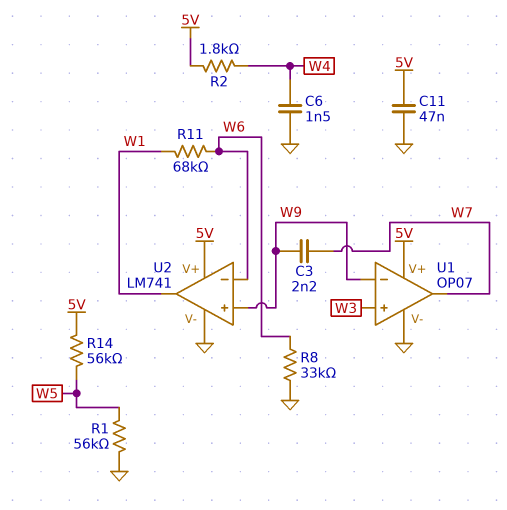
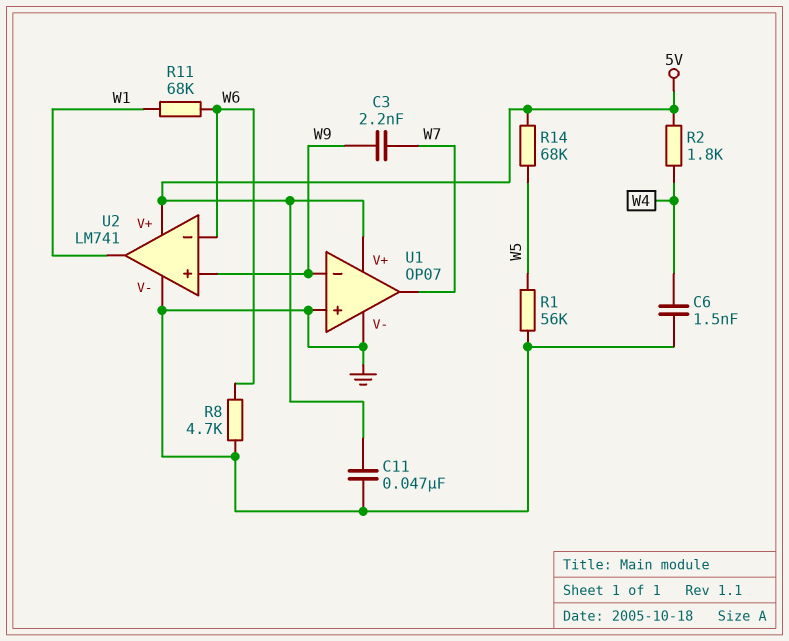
R8: 33k (GND, W6) -> 4.7k (GND, W6)
R14: 56k (5V, W5) -> 68k (5V, W5)
U1 pin in+: W3 -> GND

